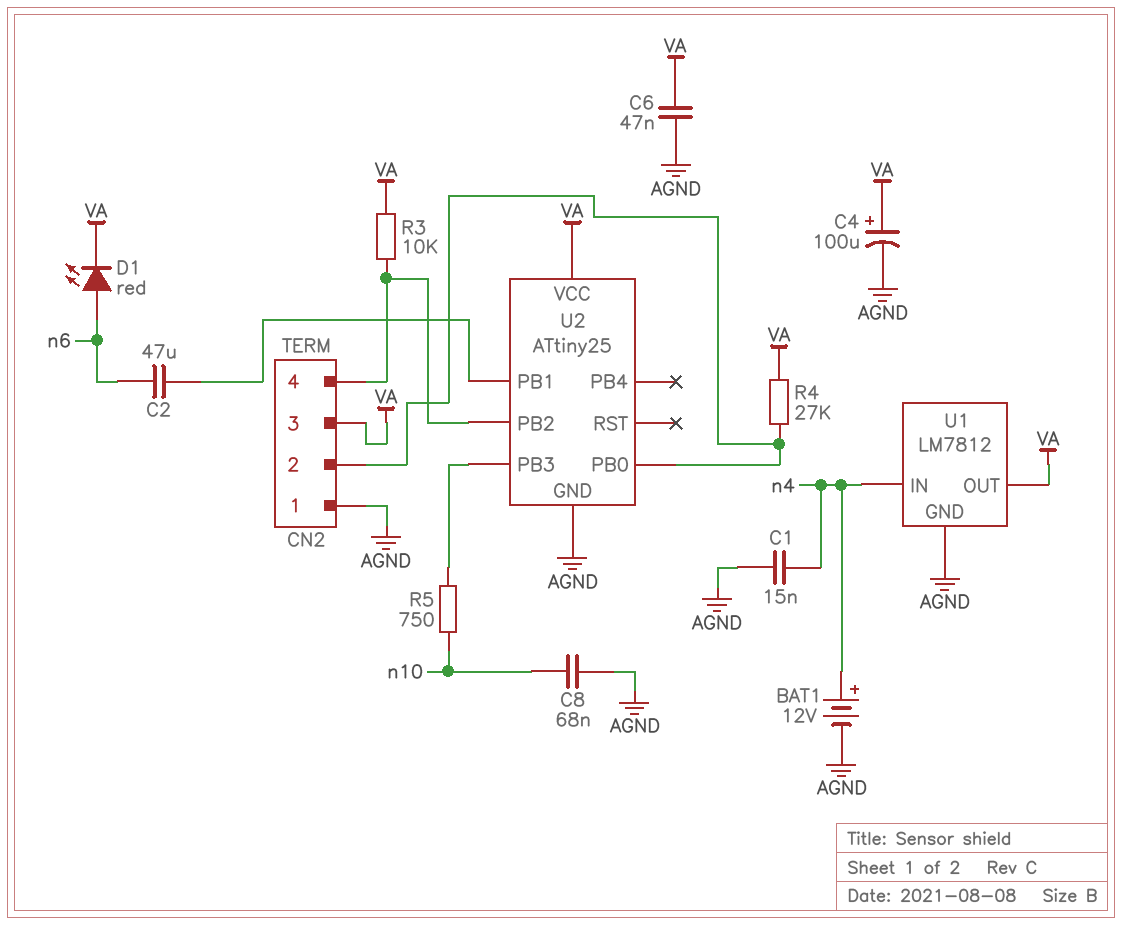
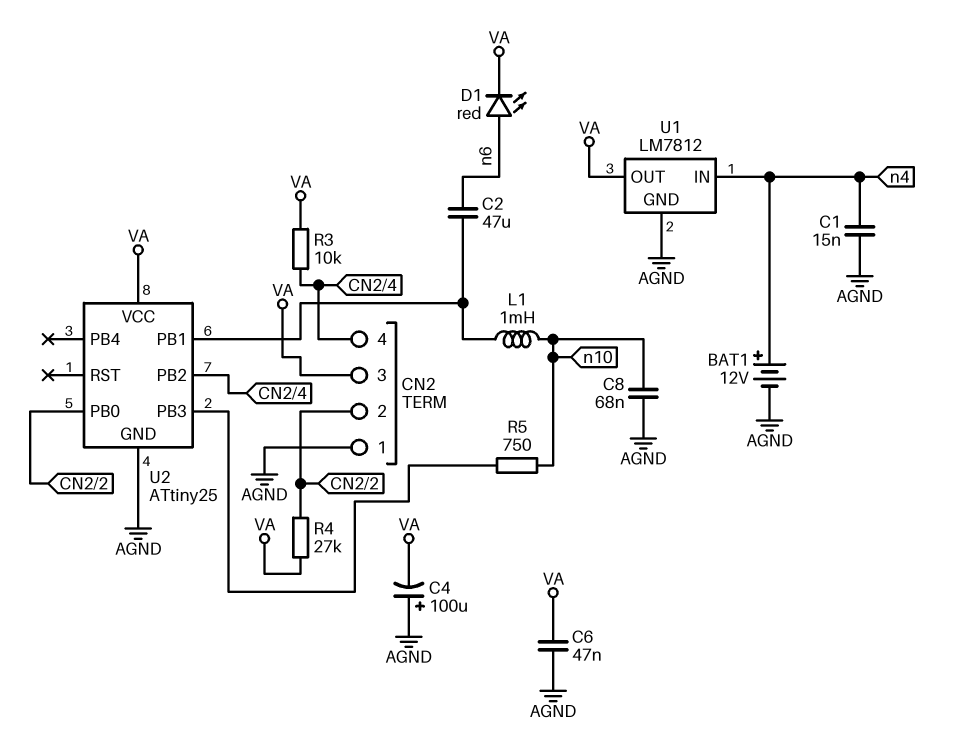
C4: 100uF (plus VA, minus AGND) -> 100uF (plus AGND, minus VA)
L1: none -> 1mH (U2/PB1, n10)

